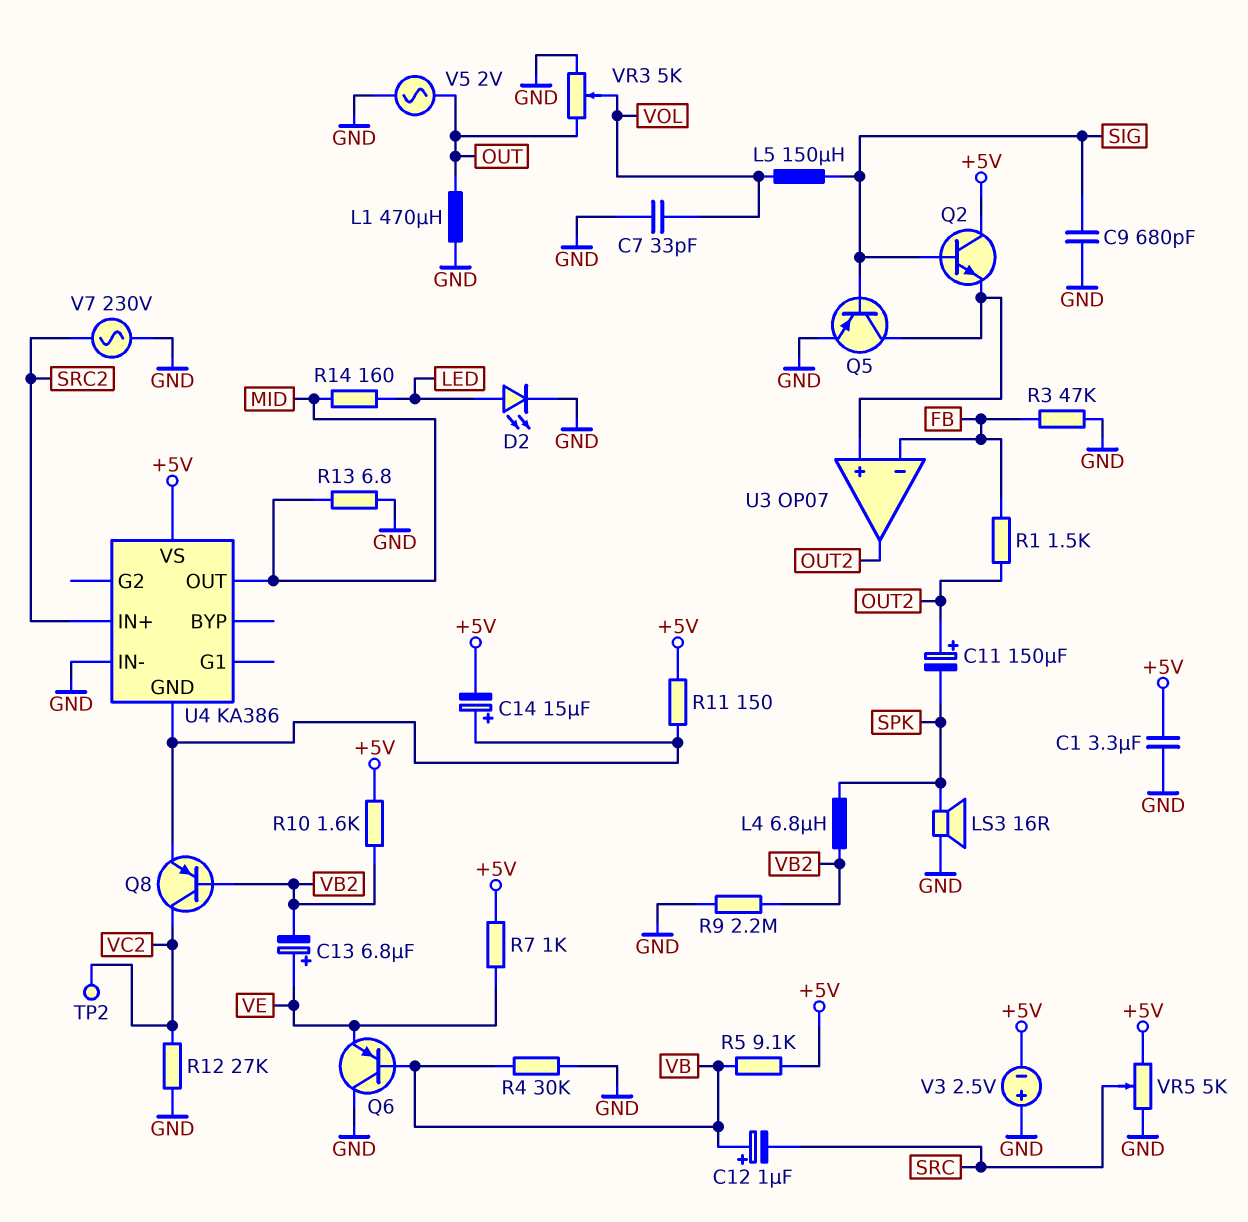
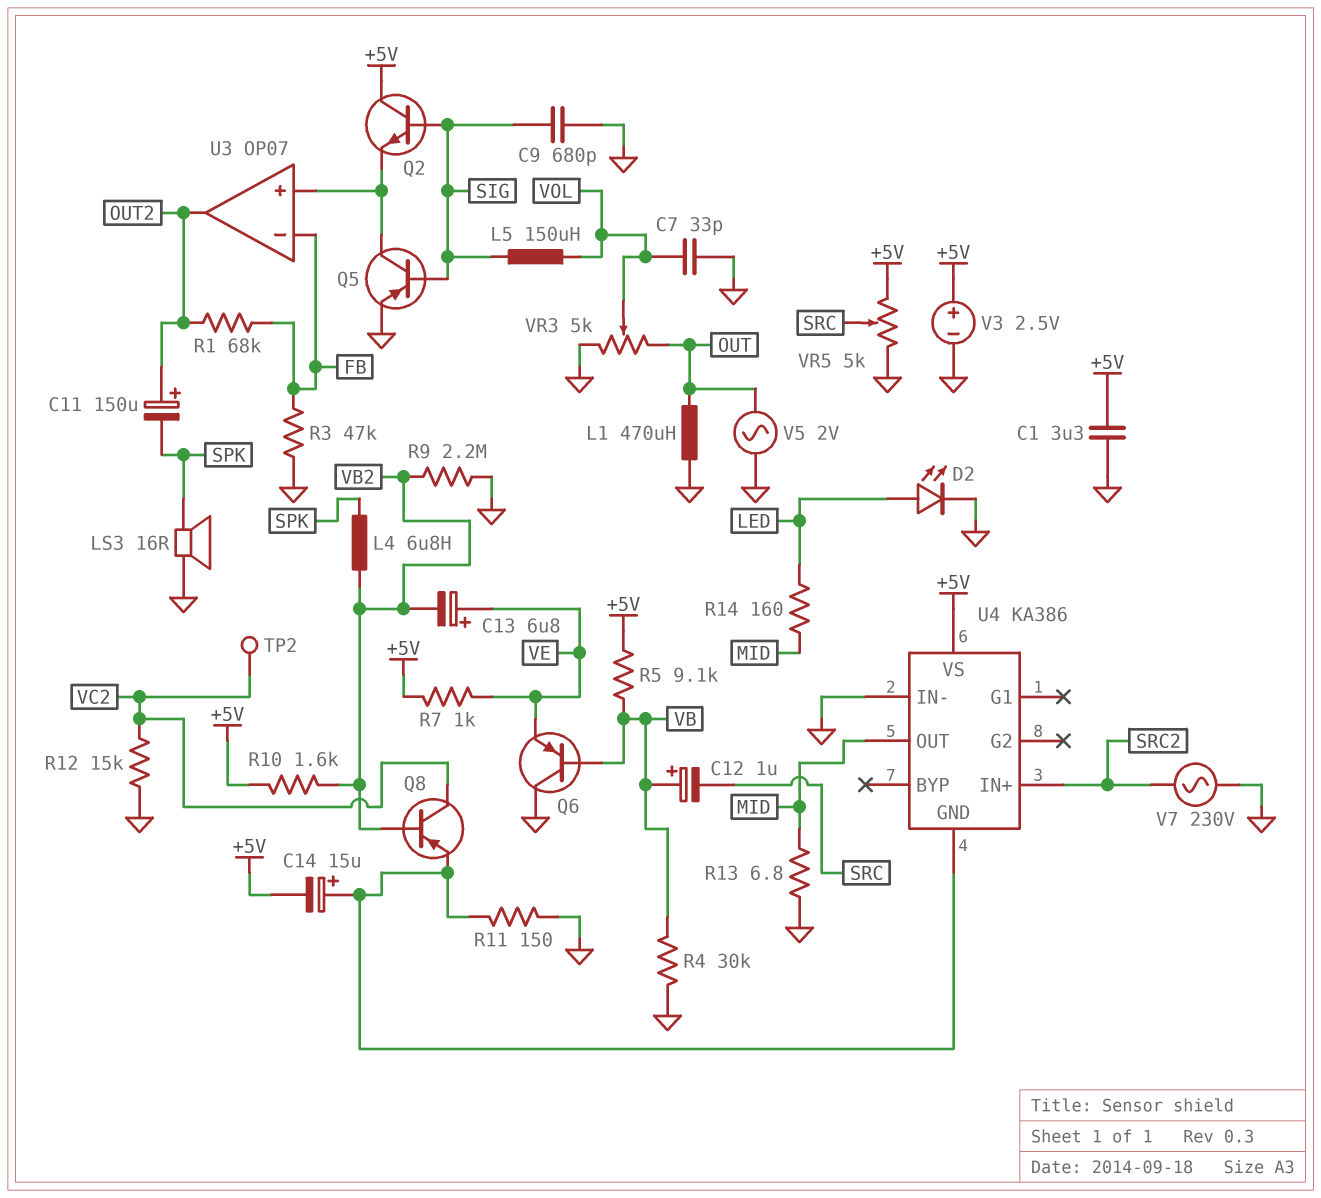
R1: 1.5k (FB, OUT2) -> 68k (FB, OUT2)
R11: 150 (+5V, U4/GND) -> 150 (GND, U4/GND)
R12: 27k (GND, VC2) -> 15k (GND, VC2)
V3: 2.5V (plus GND, minus +5V) -> 2.5V (plus +5V, minus GND)

